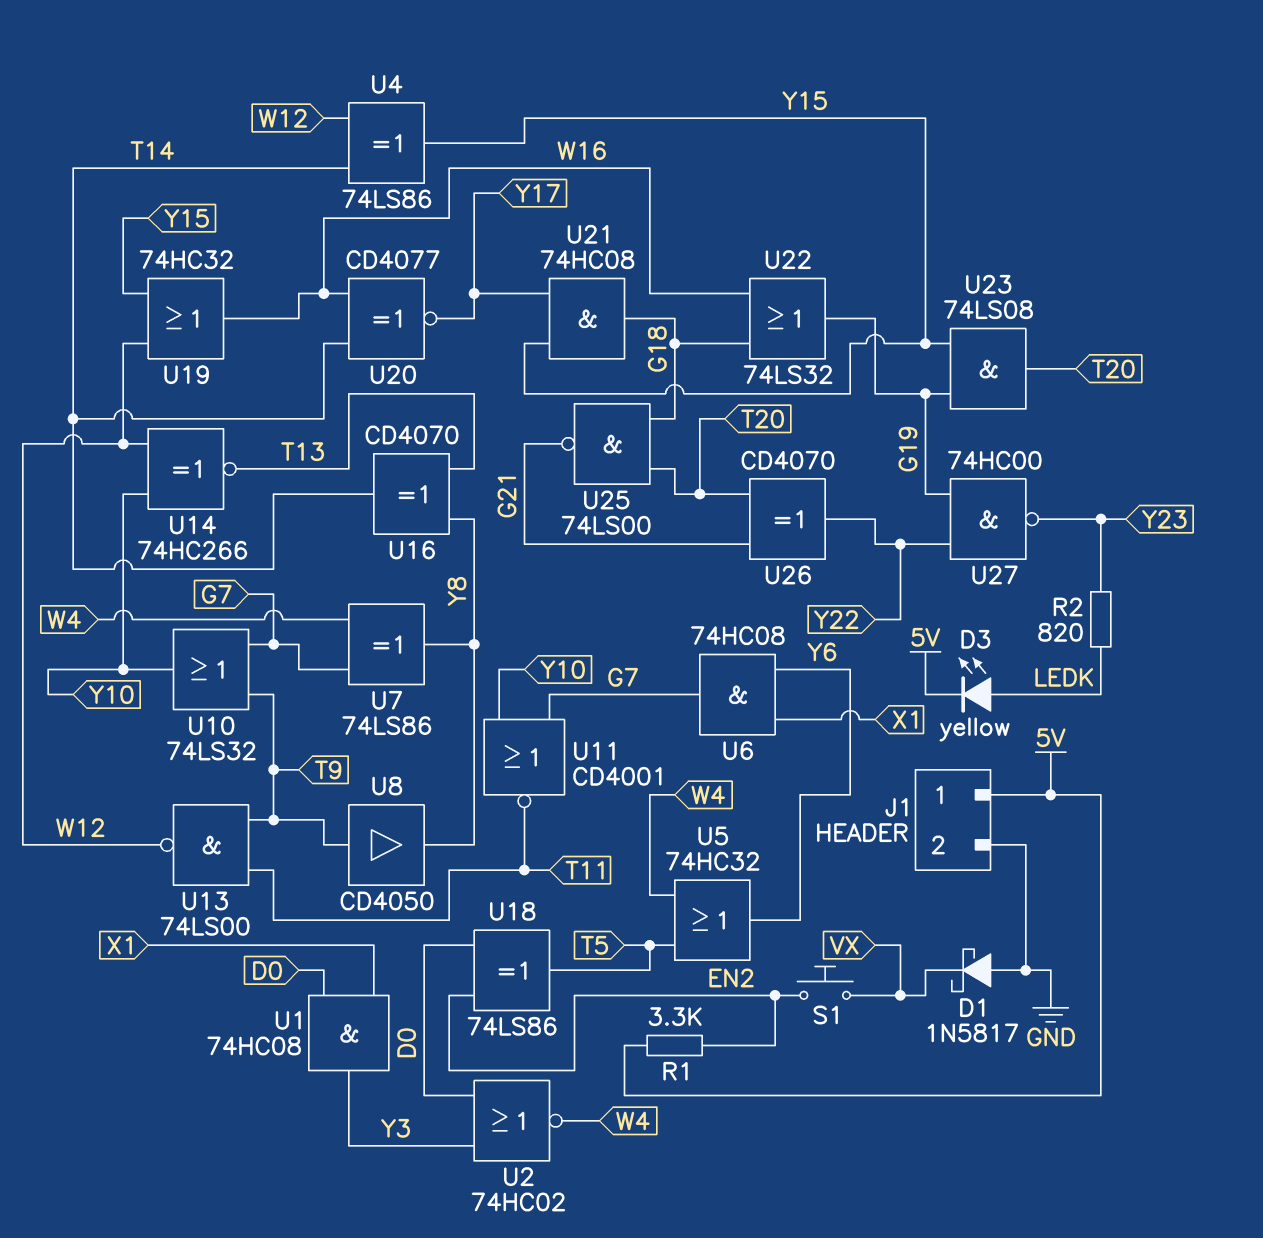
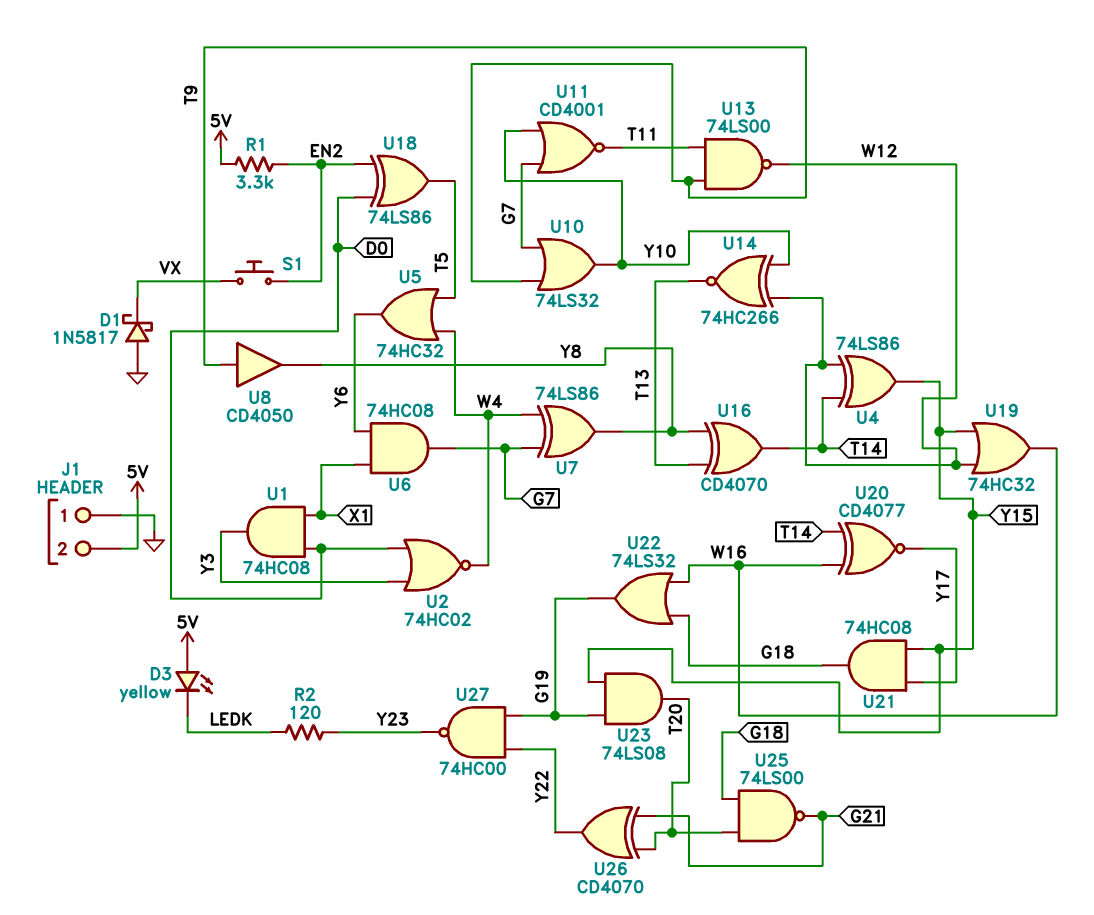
D3: LED yellow (A LEDK, K 5V) -> LED yellow (A 5V, K LEDK)
J1 pin 1: 5V -> GND
J1 pin 2: GND -> 5V
R2: 820 (LEDK, Y23) -> 120 (LEDK, Y23)

